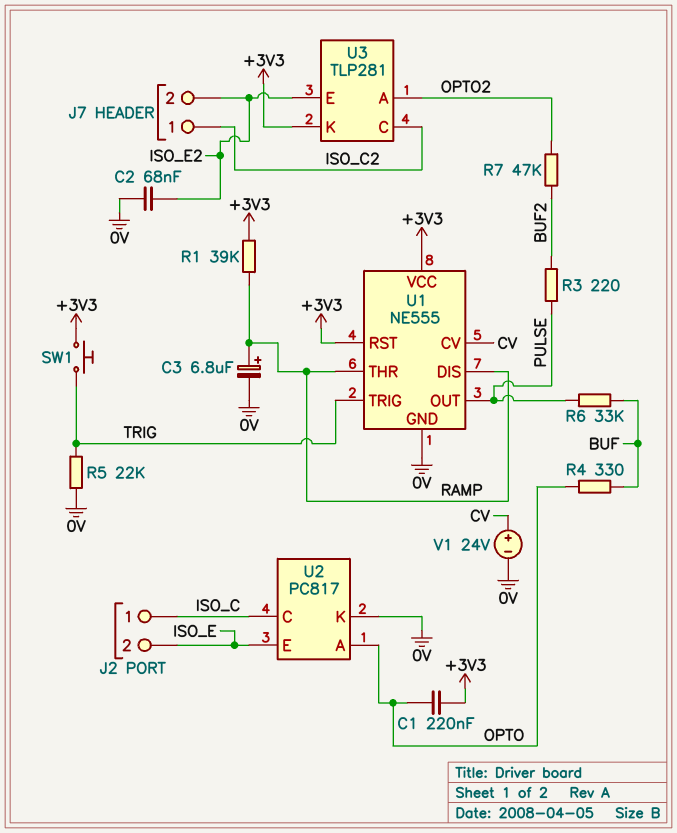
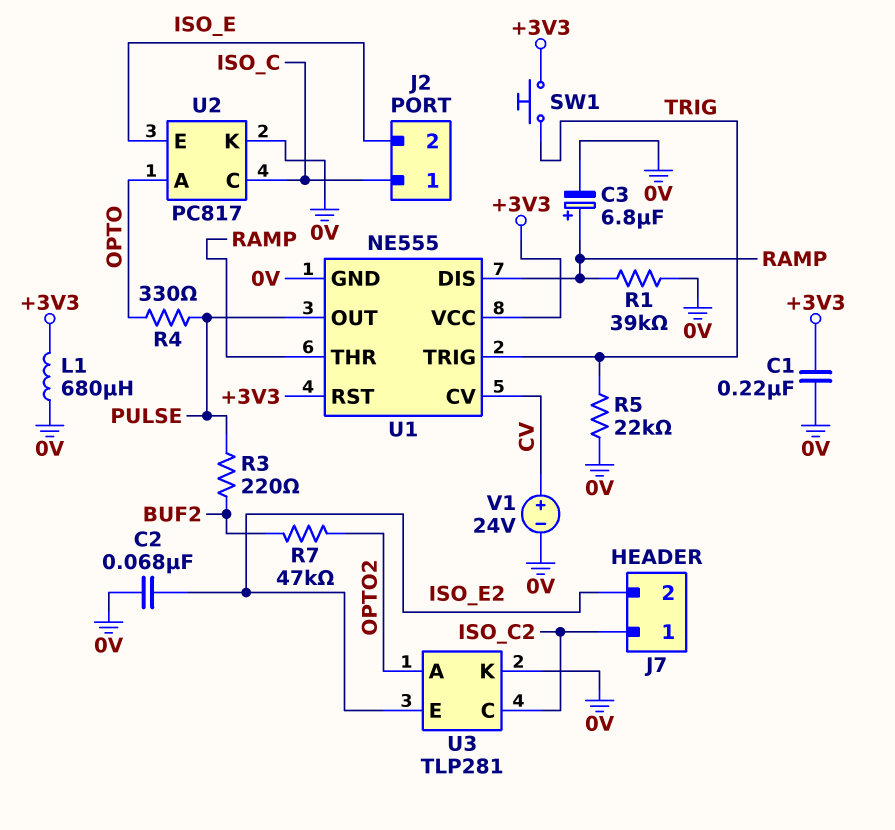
C1: 220nF (+3V3, OPTO) -> 220nF (+3V3, 0V)
L1: none -> 680uH (+3V3, 0V)
R1: 39k (+3V3, RAMP) -> 39k (0V, RAMP)
R4: 330 (BUF, OPTO) -> 330 (OPTO, PULSE)
R6: 33k (BUF, PULSE) -> none
U3 pin K: +3V3 -> 0V

